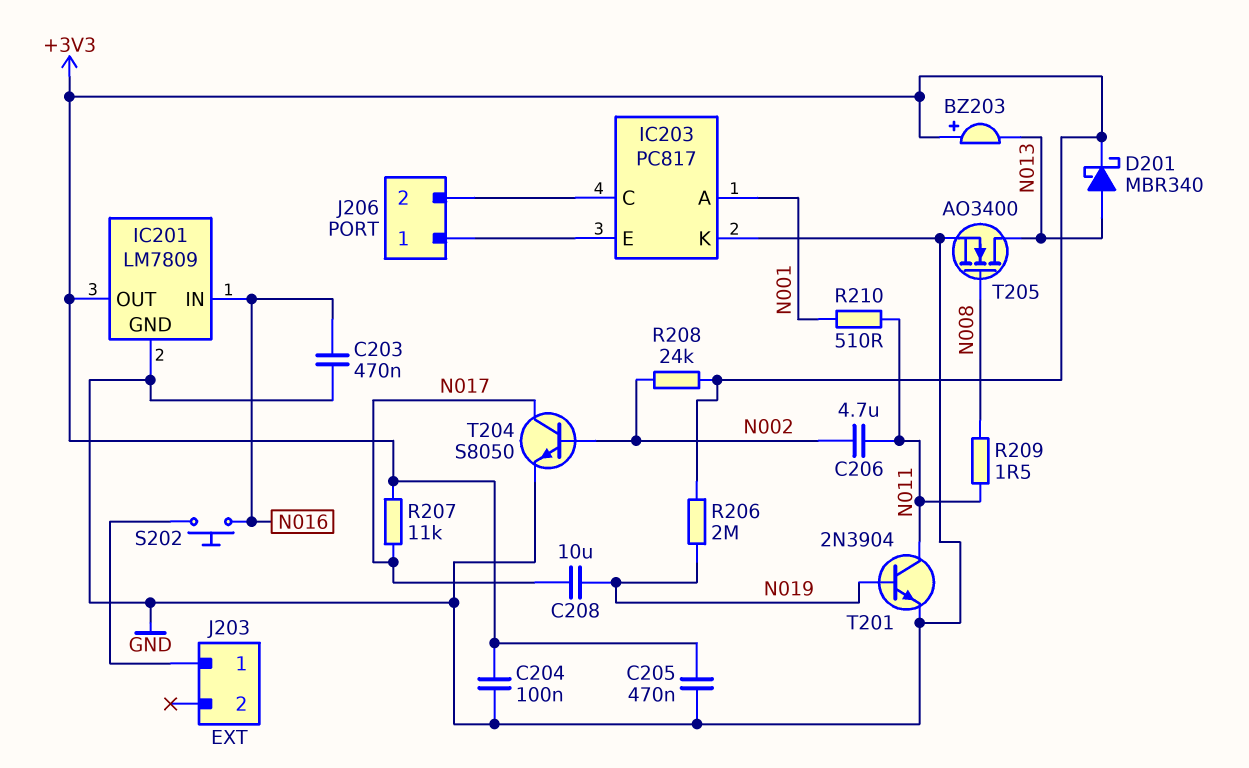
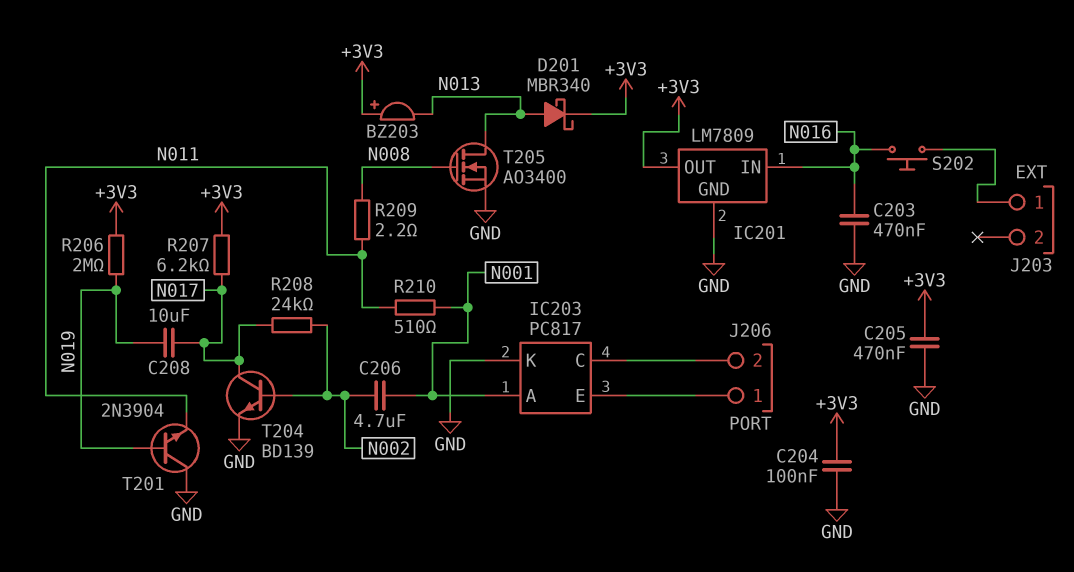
C206: 4.7uF (N002, N011) -> 4.7uF (N001, N002)
R207: 11k (+3V3, N017) -> 6.2k (+3V3, N017)
R208: 24k (+3V3, N002) -> 24k (N002, N017)
R209: 1.5 (N008, N011) -> 2.2 (N008, N011)
T201: NPN 2N3904 (B N019, C N011, E GND) -> NPN 2N3904 (B N019, C GND, E N011)
T204: NPN S8050 (B N002, C N017, E GND) -> NPN BD139 (B N002, C N017, E GND)

